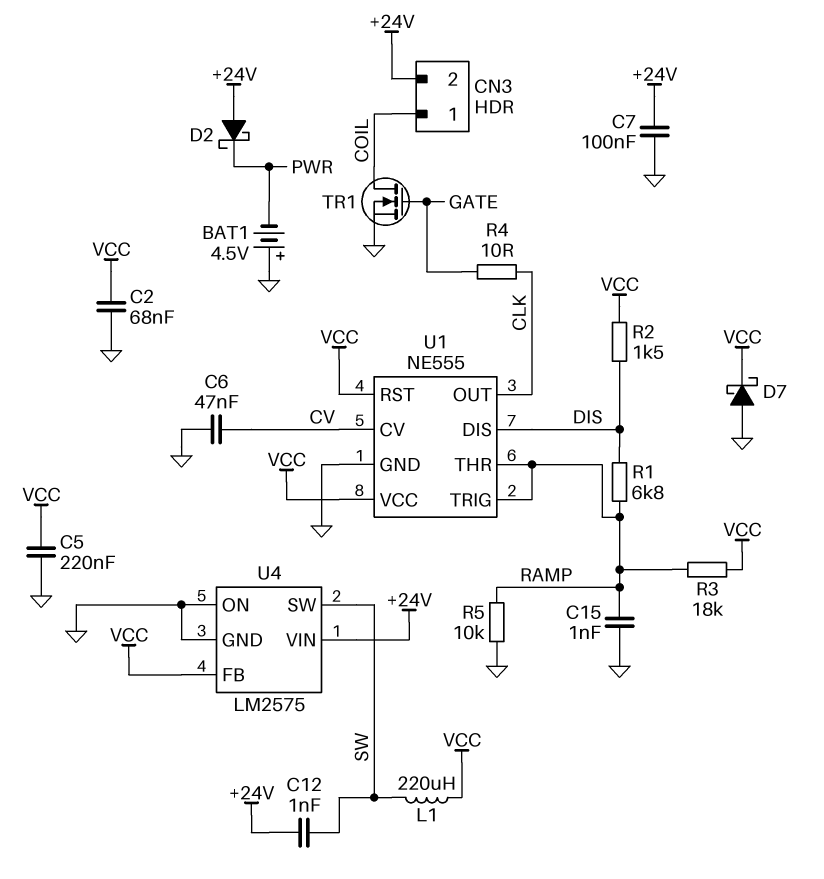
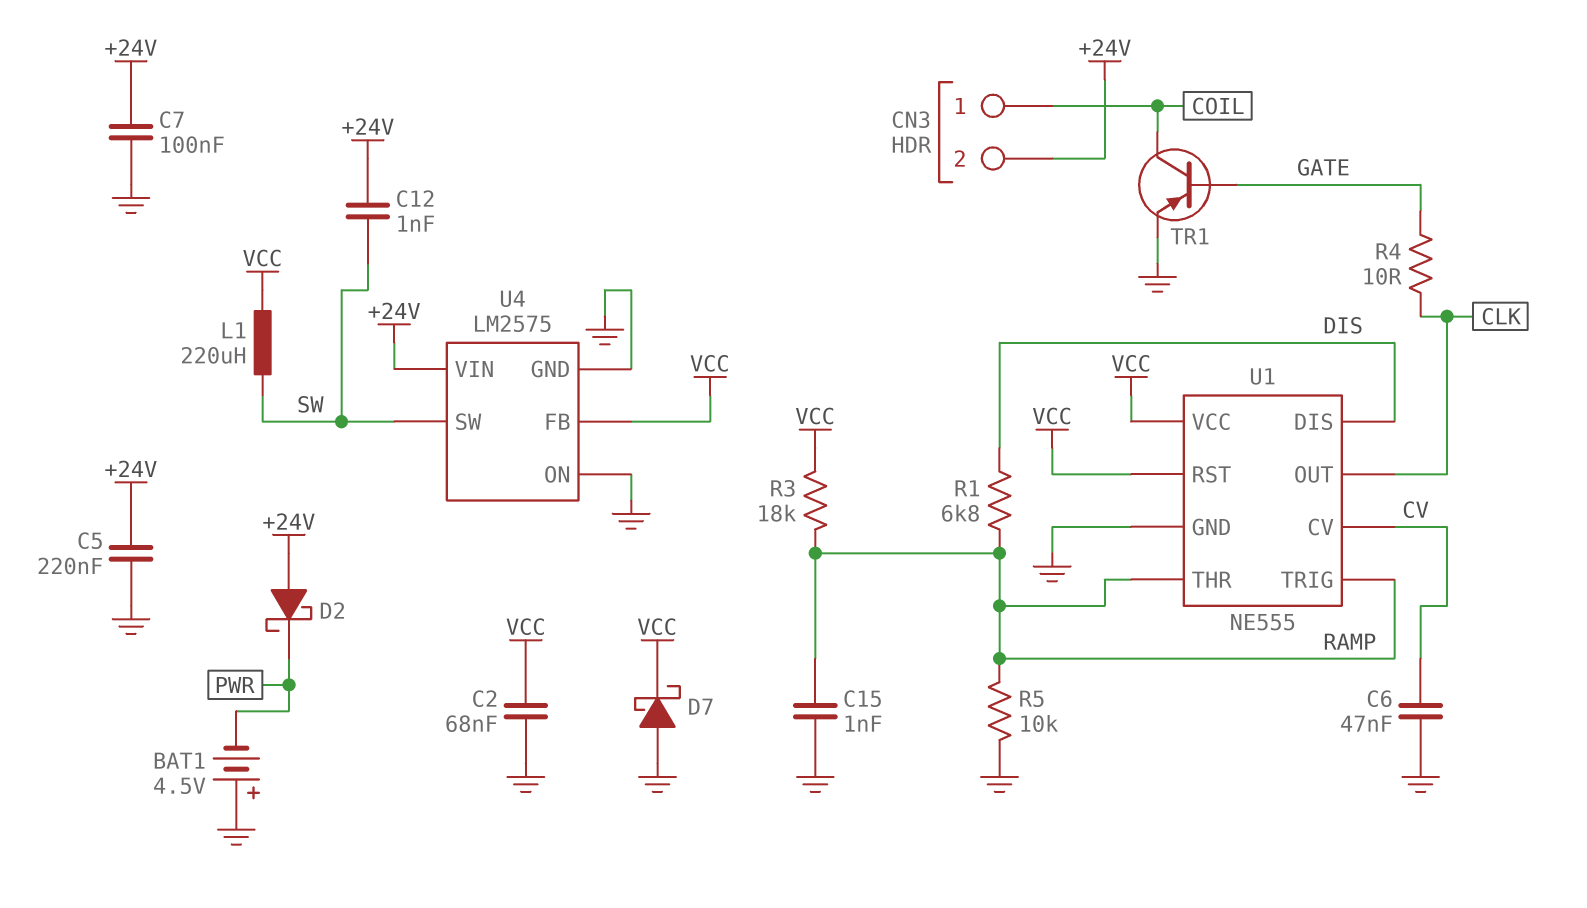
C5: 220nF (GND, VCC) -> 220nF (+24V, GND)
R2: 1.5k (DIS, VCC) -> none
TR1: NMOS (G GATE, D COIL, S GND) -> PNP (B GATE, C COIL, E GND)

